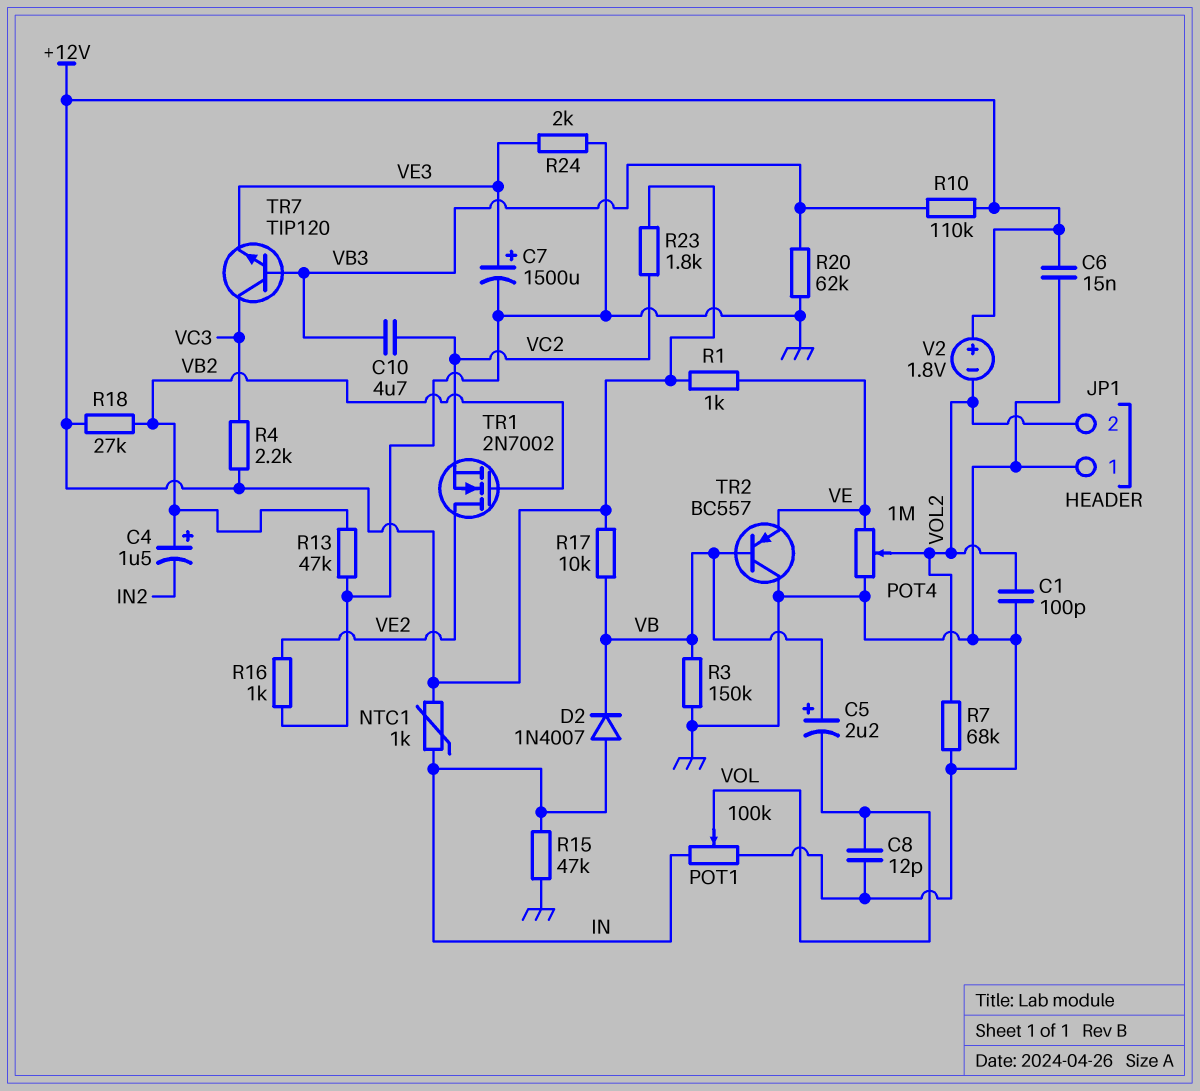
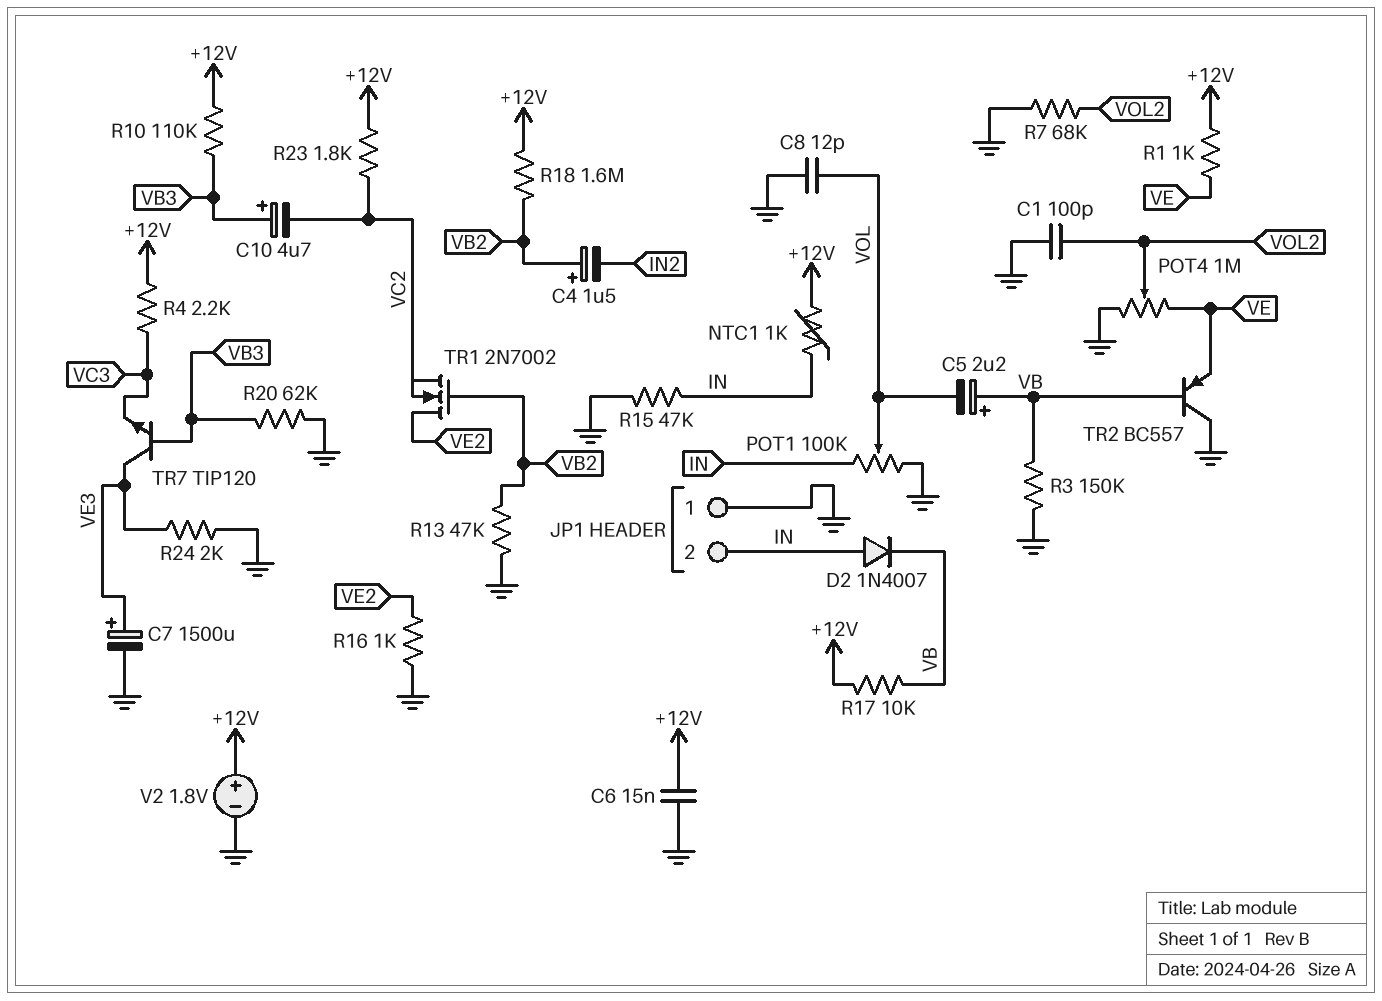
C10: 4.7uF (VB3, VC2) -> 4.7uF (plus VB3, minus VC2)
JP1 pin 2: VOL2 -> IN
R18: 27k (+12V, VB2) -> 1.6M (+12V, VB2)
TR7: NPN TIP120 (B VB3, C VC3, E VE3) -> NPN TIP120 (B VB3, C VE3, E VC3)
V2: 1.8V (plus +12V, minus VOL2) -> 1.8V (plus +12V, minus GND)

